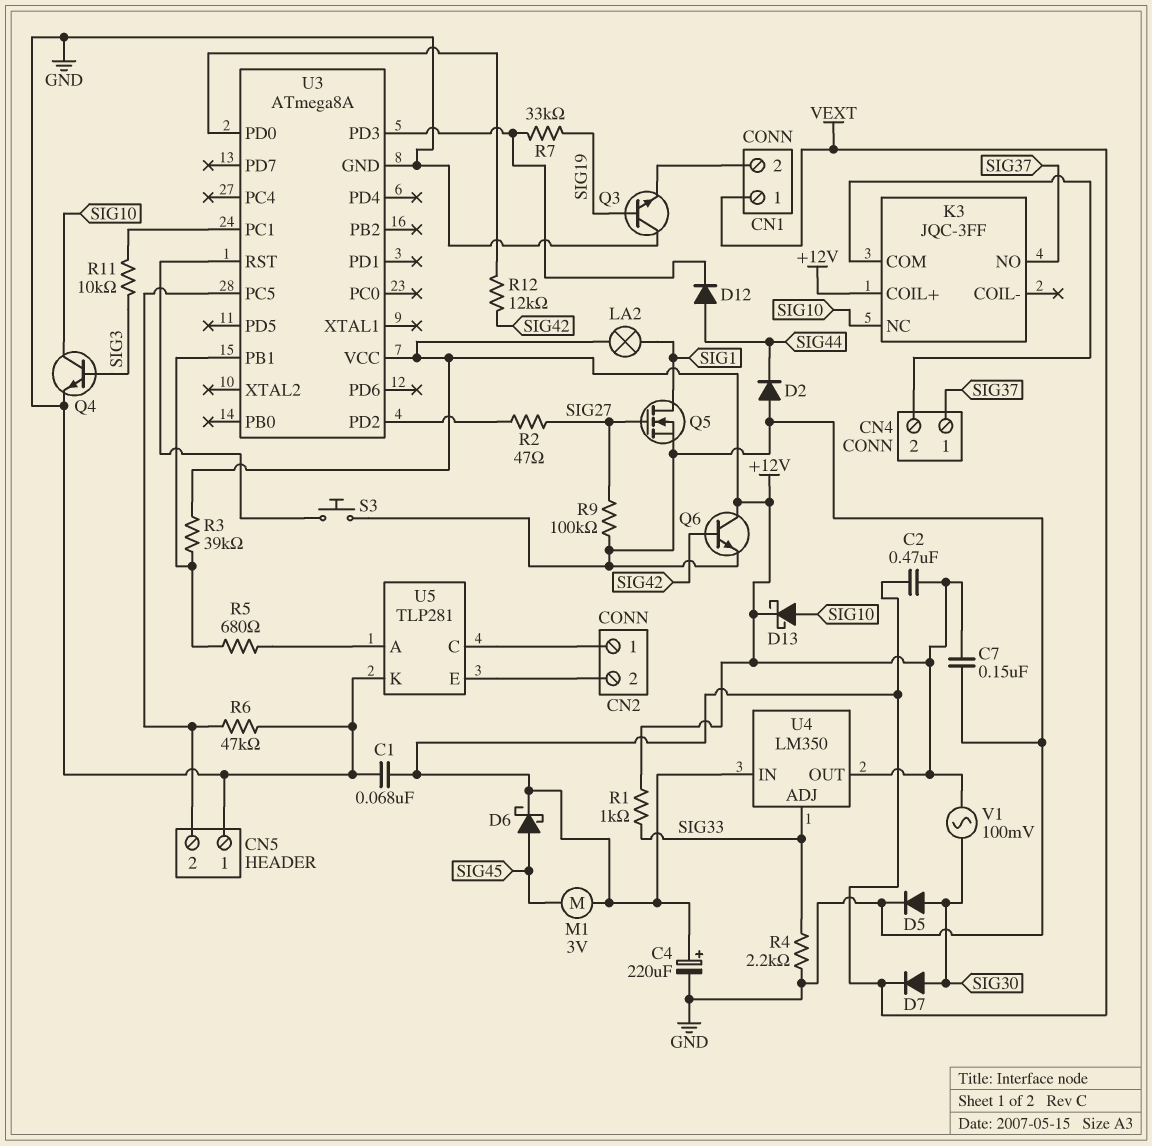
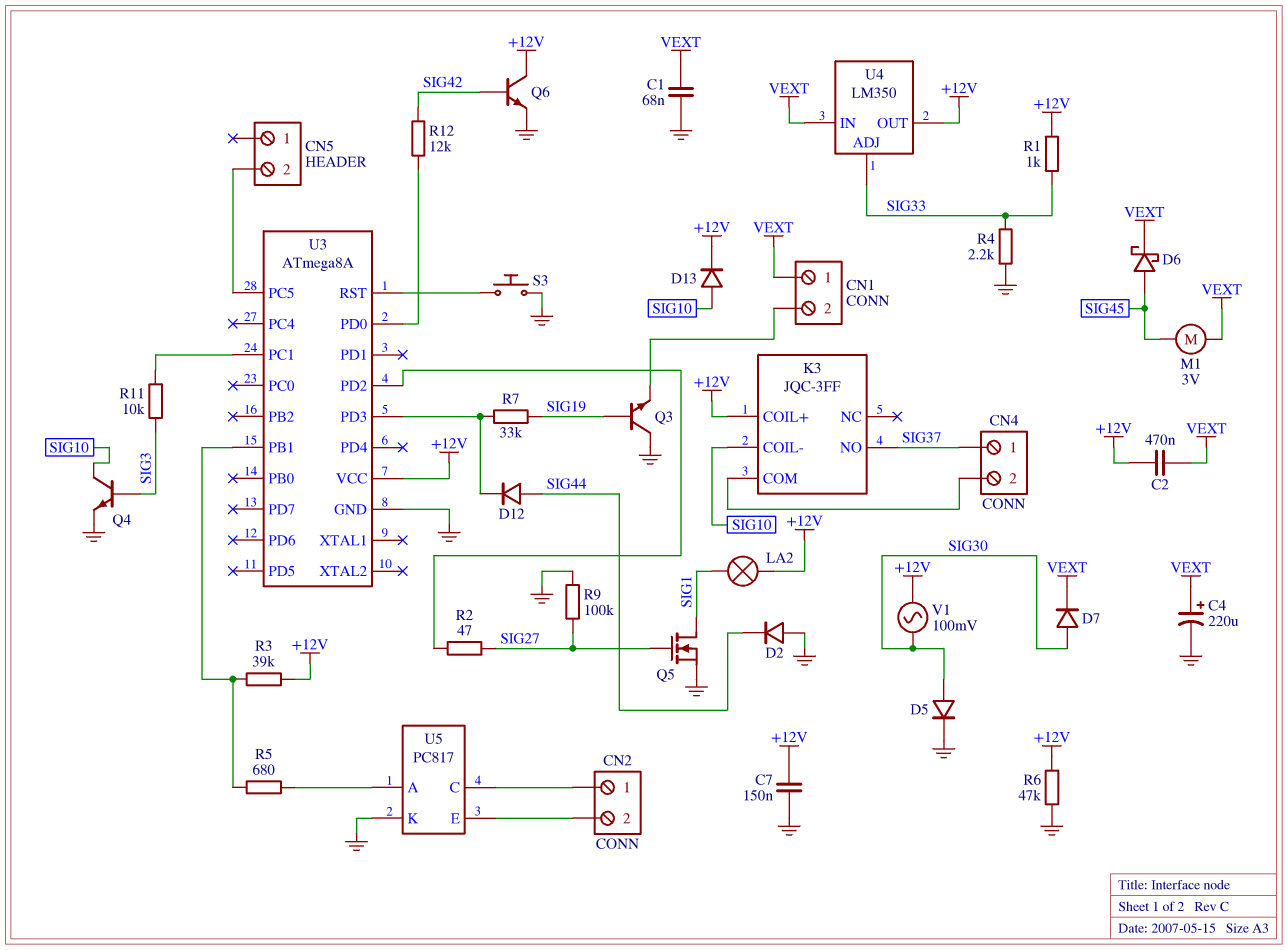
CN5 pin 1: GND -> none
D13: schottky (A SIG10, K +12V) -> diode (A SIG10, K +12V)
K3 pin COIL-: none -> SIG10
K3 pin NC: SIG10 -> none
R6: 47k (CN5/2, GND) -> 47k (+12V, GND)
U5: TLP281 -> PC817

